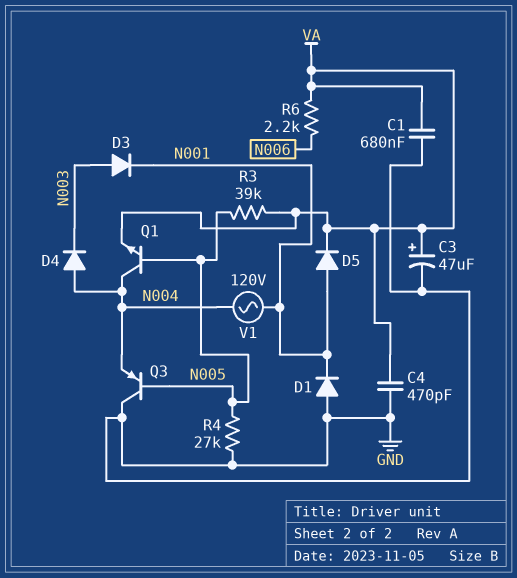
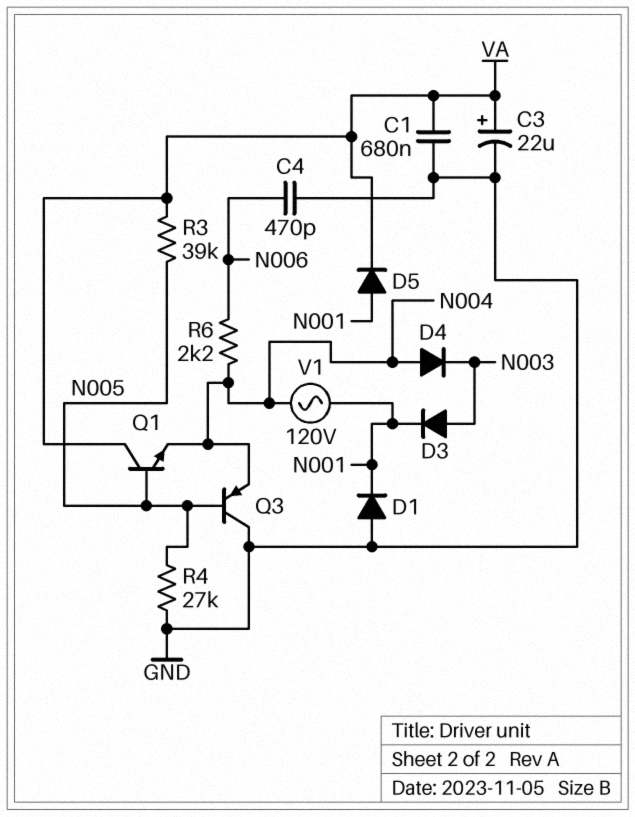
C3: 47uF (plus VA, minus GND) -> 22uF (plus VA, minus GND)
C4: 470pF (GND, VA) -> 470pF (GND, N006)
Q1: NPN (B N005, C N004, E VA) -> NPN (B N005, C VA, E N004)
R6: 2.2k (N006, VA) -> 2.2k (N004, N006)

